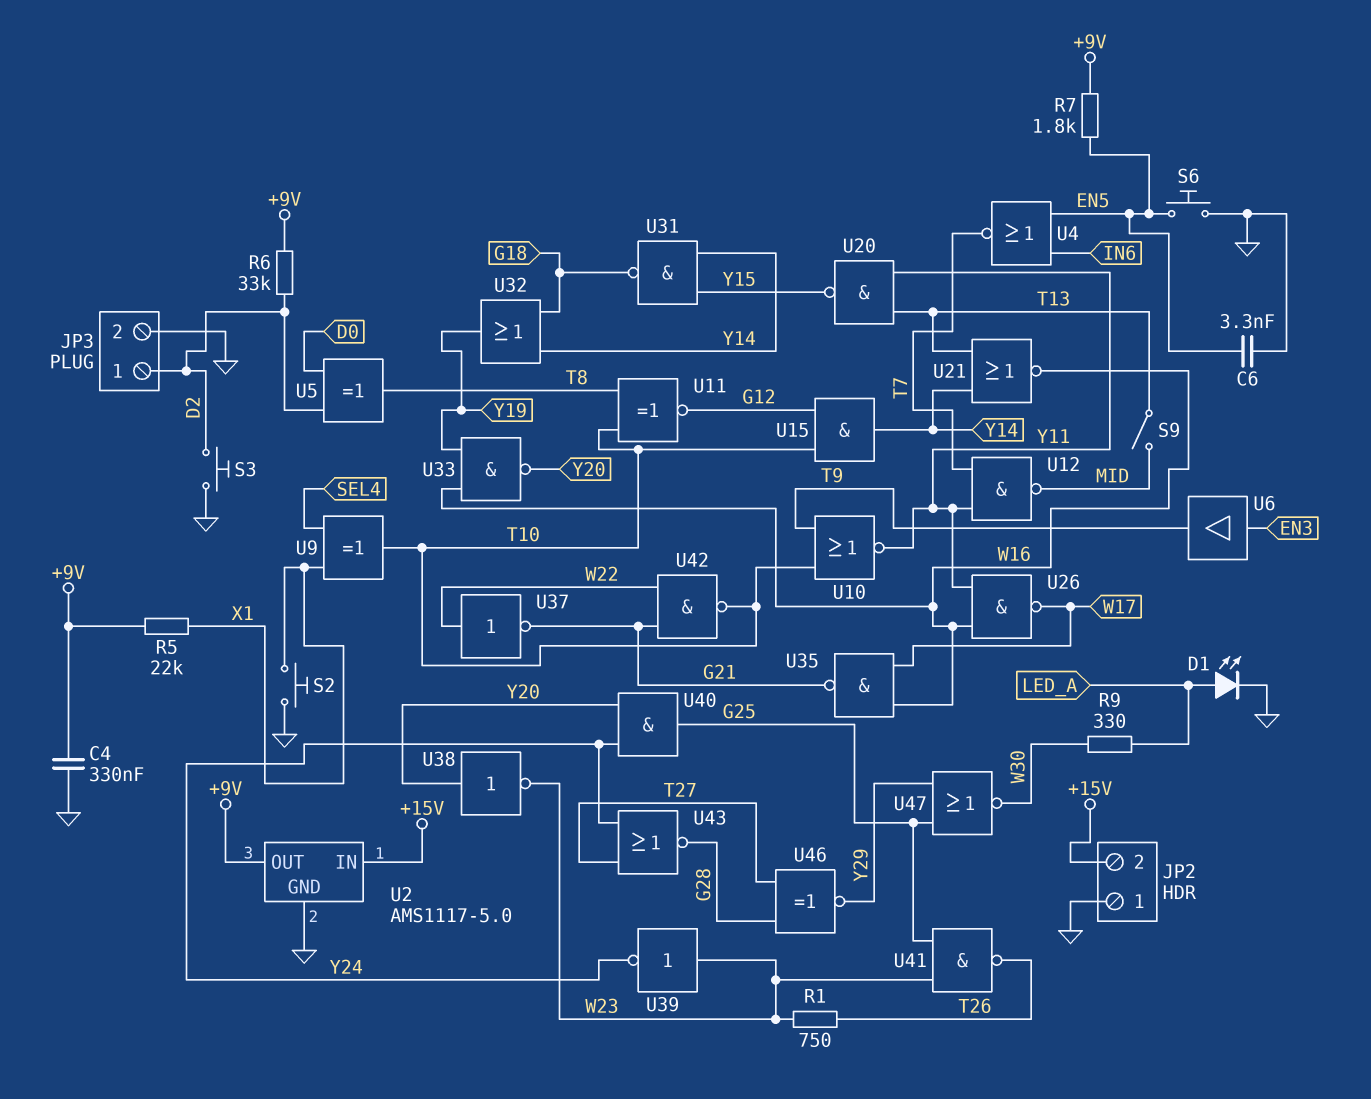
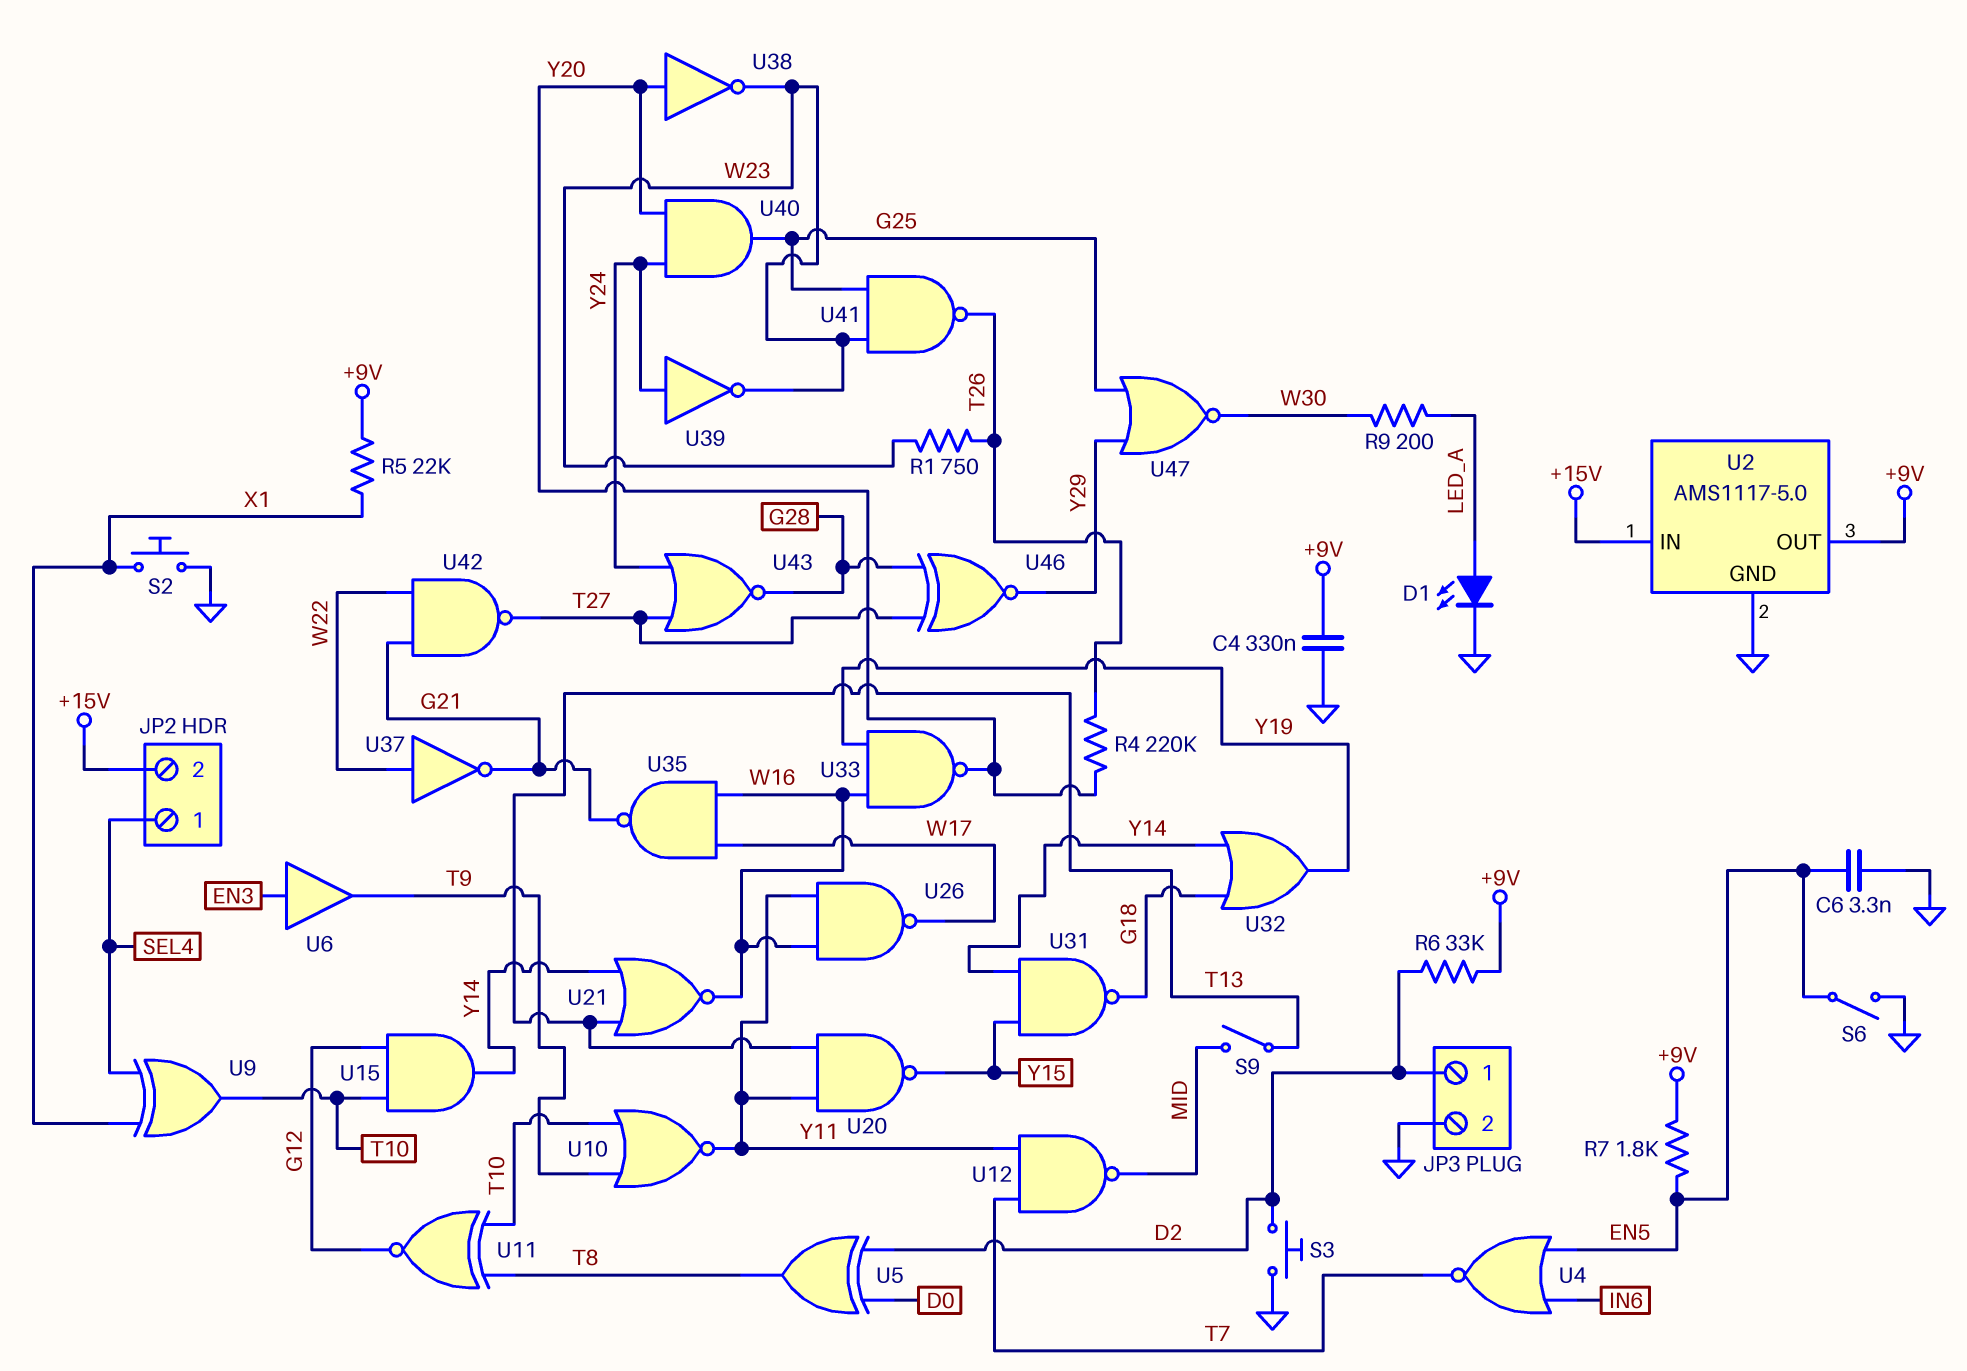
JP2 pin 1: GND -> SEL4
R4: none -> 220k (T26, Y20)
R9: 330 (LED_A, W30) -> 200 (LED_A, W30)
S6: button (EN5, GND) -> switch (EN5, GND)
U39: NOT (in W23, out Y24) -> NOT (in Y24, out W23)
U42: NAND (in G21, in W22, out T10) -> NAND (in G21, in W22, out T27)

